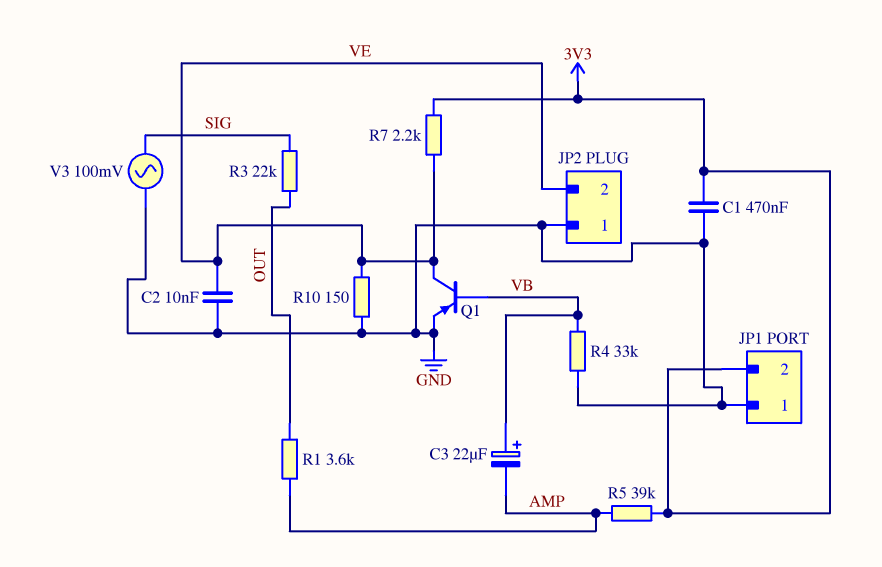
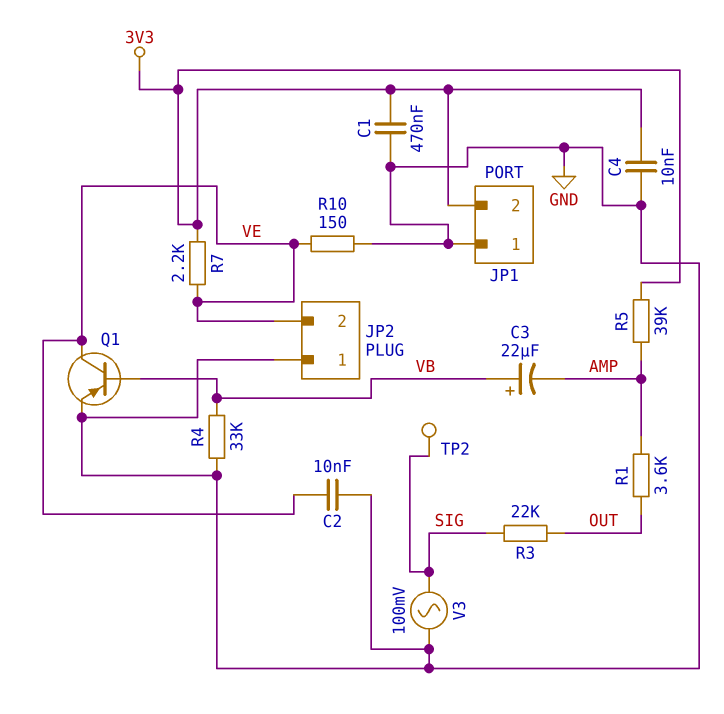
C4: none -> 10nF (3V3, GND)
TP2: none -> test point (SIG)

